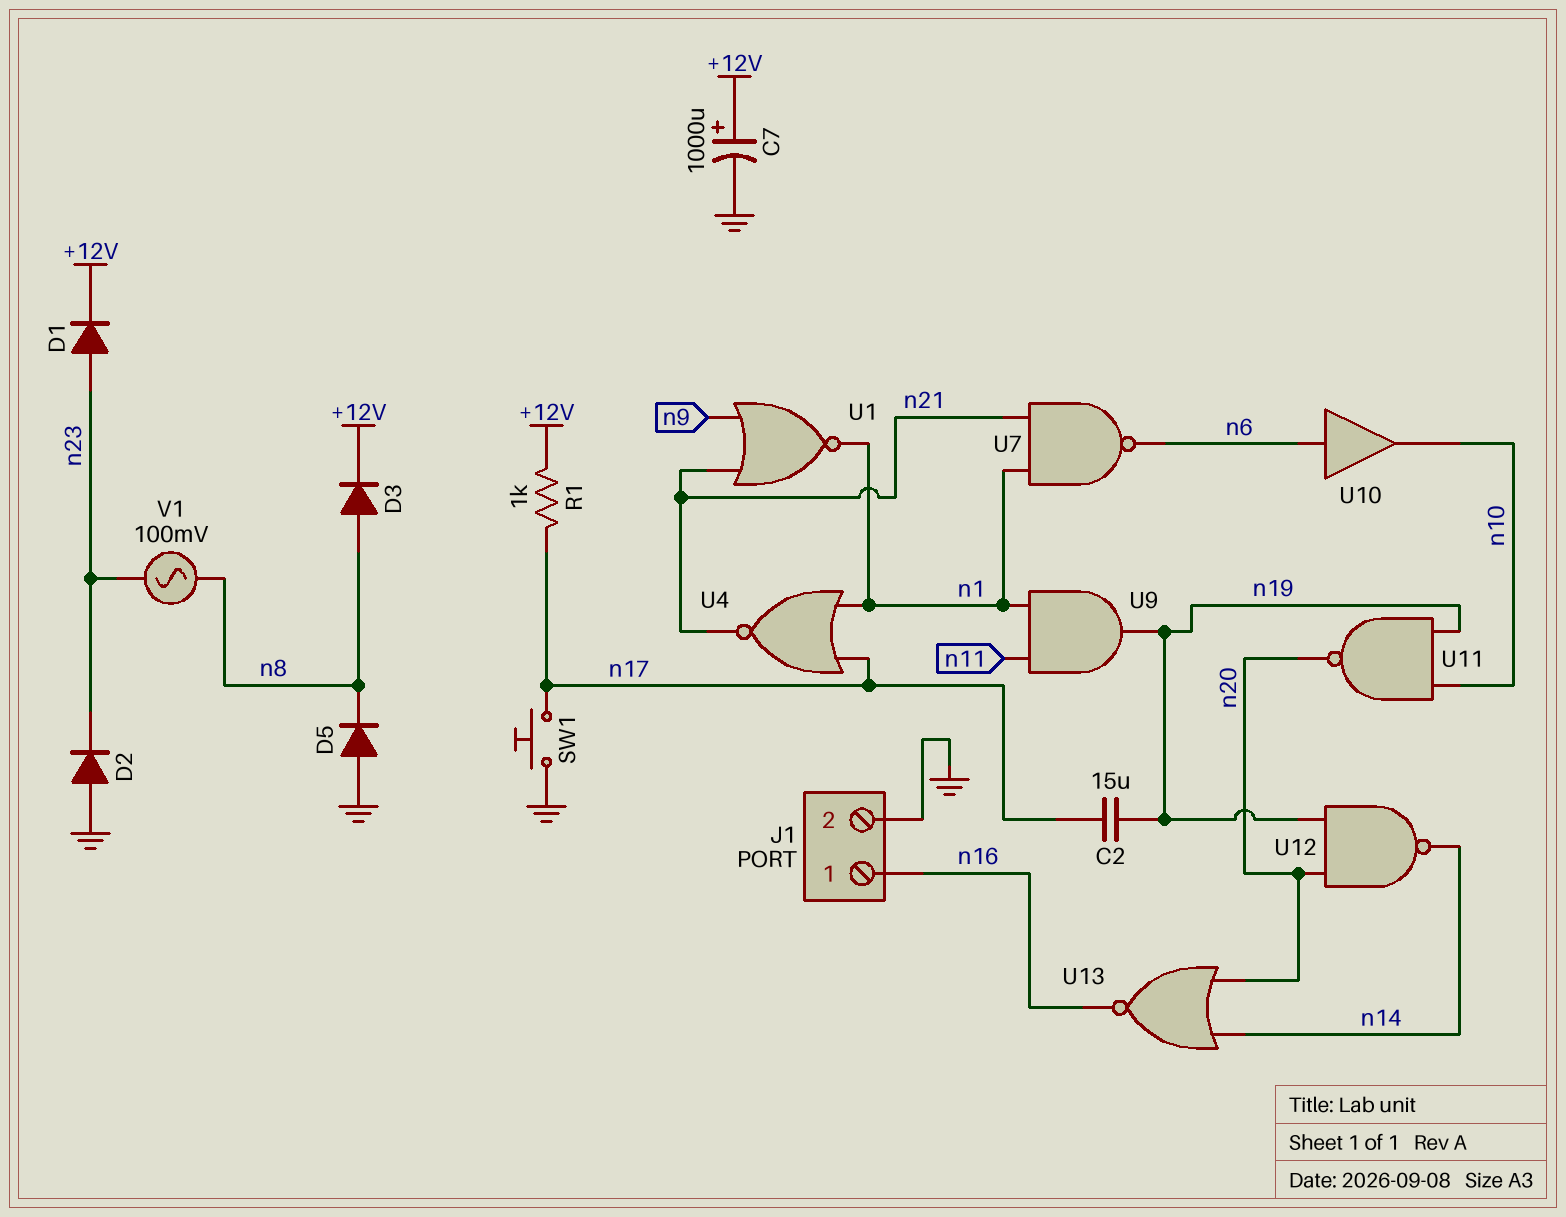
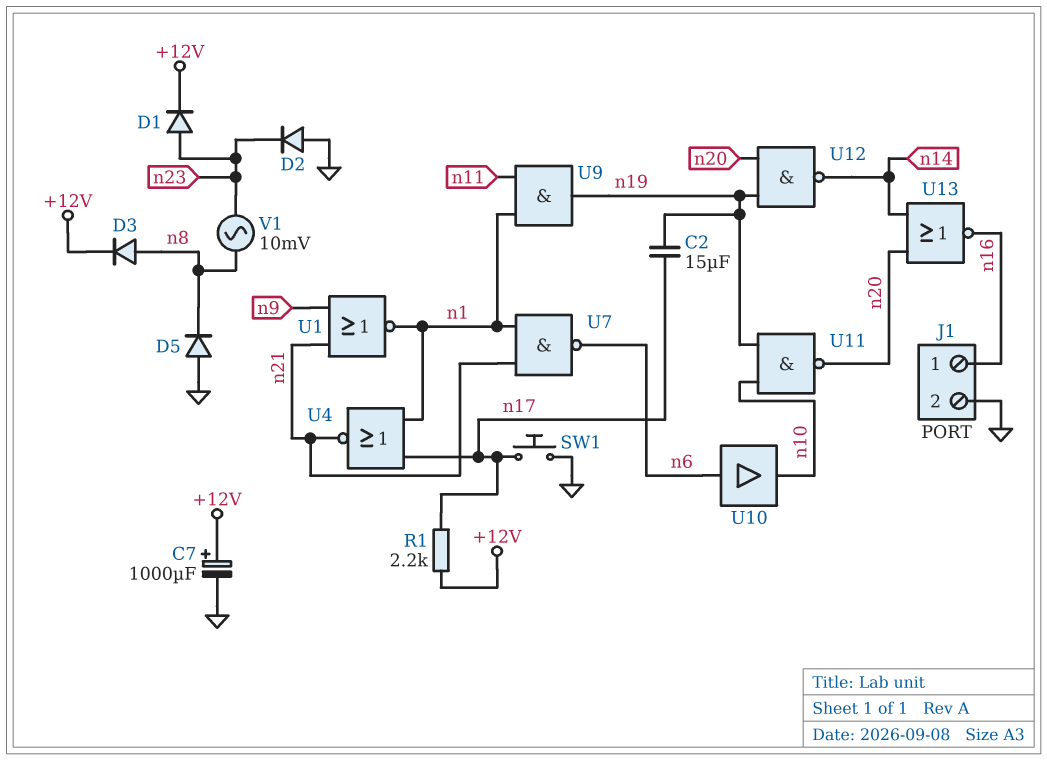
R1: 1k (+12V, n17) -> 2.2k (+12V, n17)
V1: AC 100mV (n8, n23) -> AC 10mV (n8, n23)

